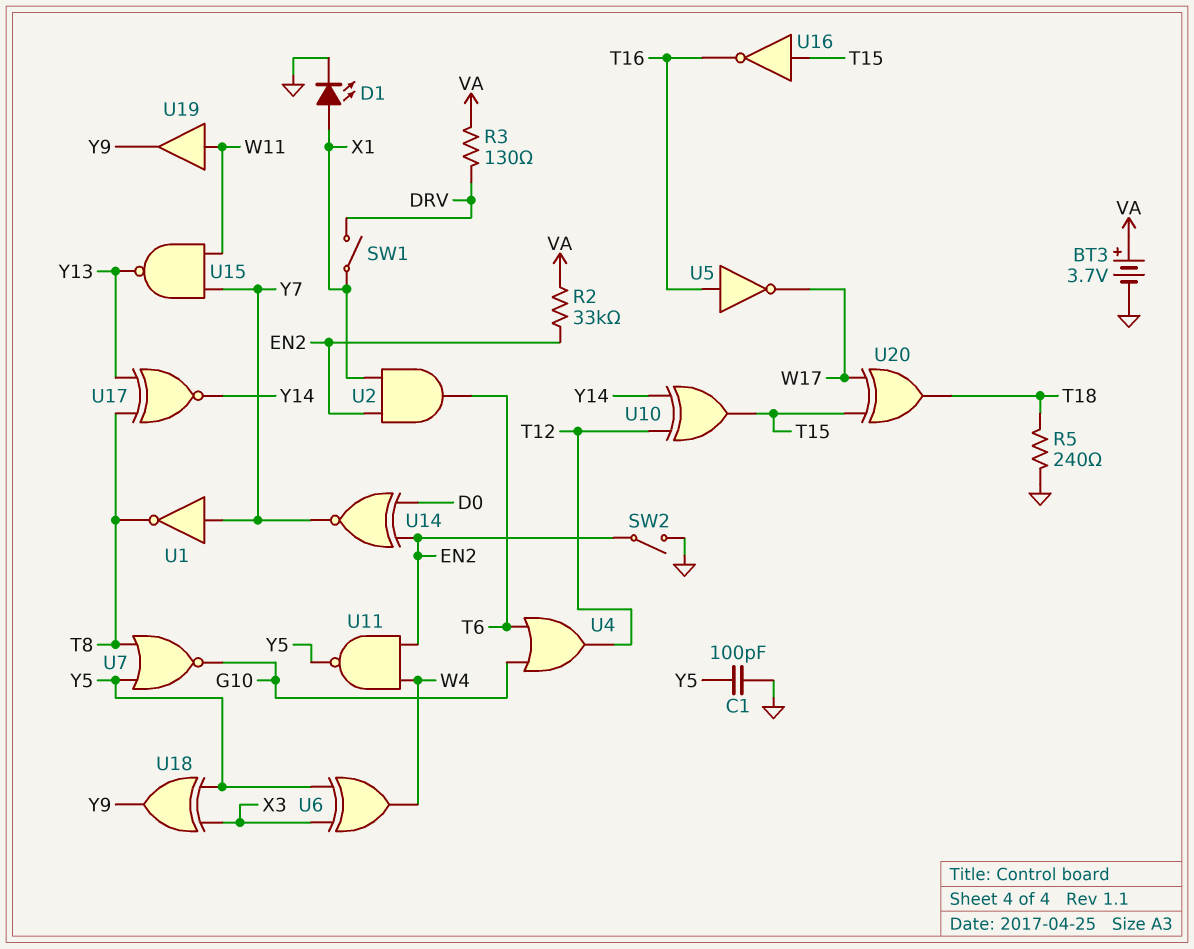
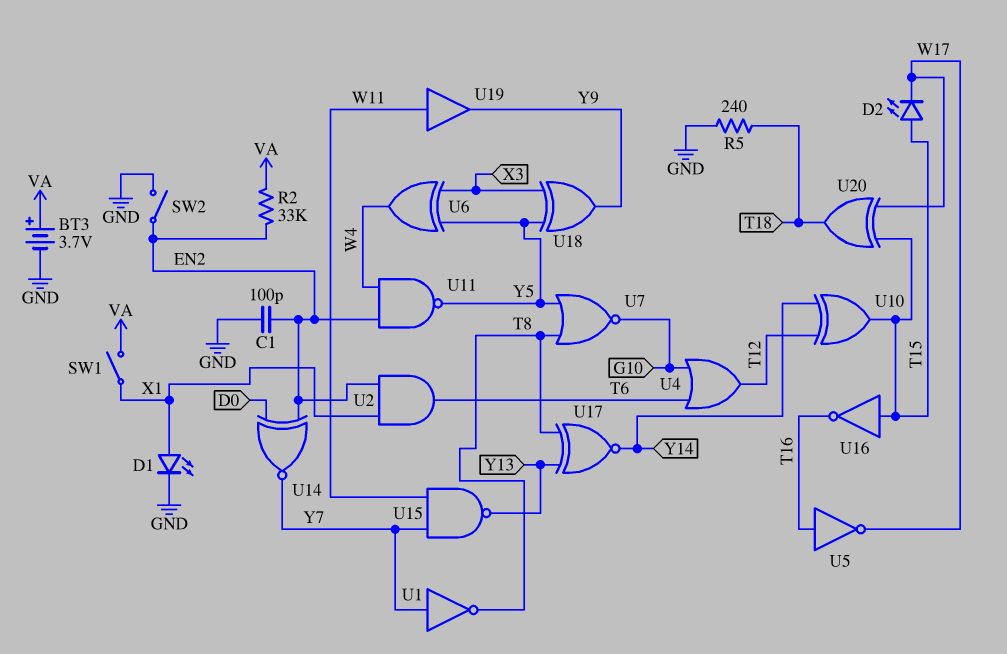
C1: 100pF (GND, Y5) -> 100pF (EN2, GND)
D2: none -> LED (A T15, K W17)
R3: 130 (DRV, VA) -> none
SW1: switch (DRV, X1) -> switch (VA, X1)

